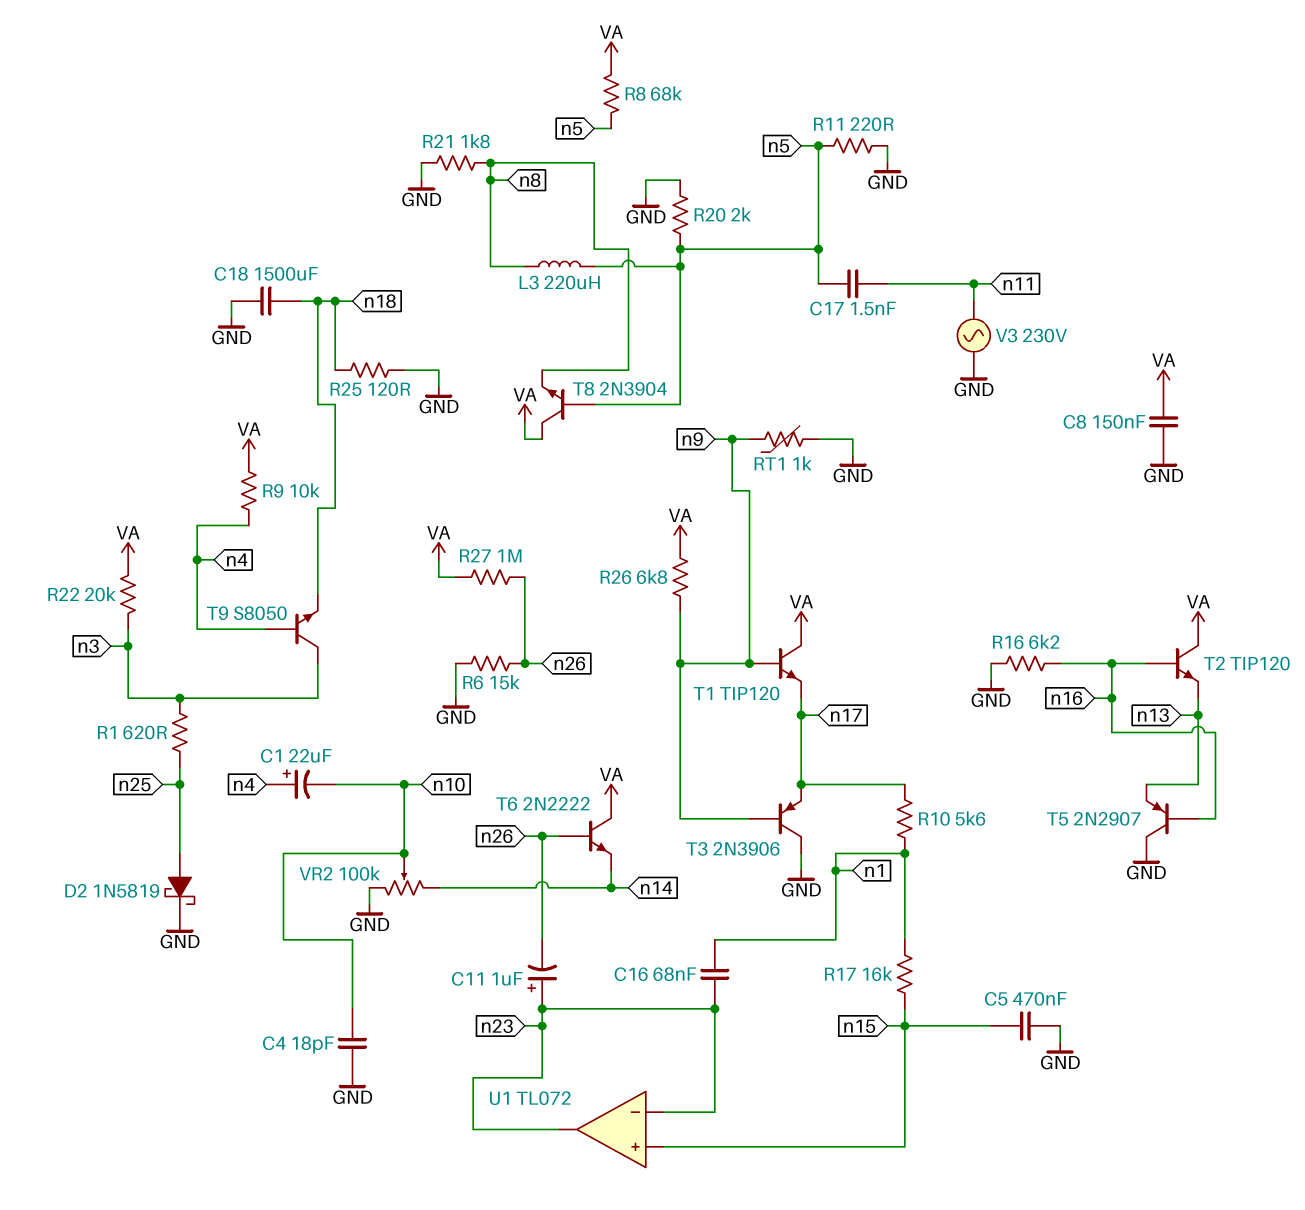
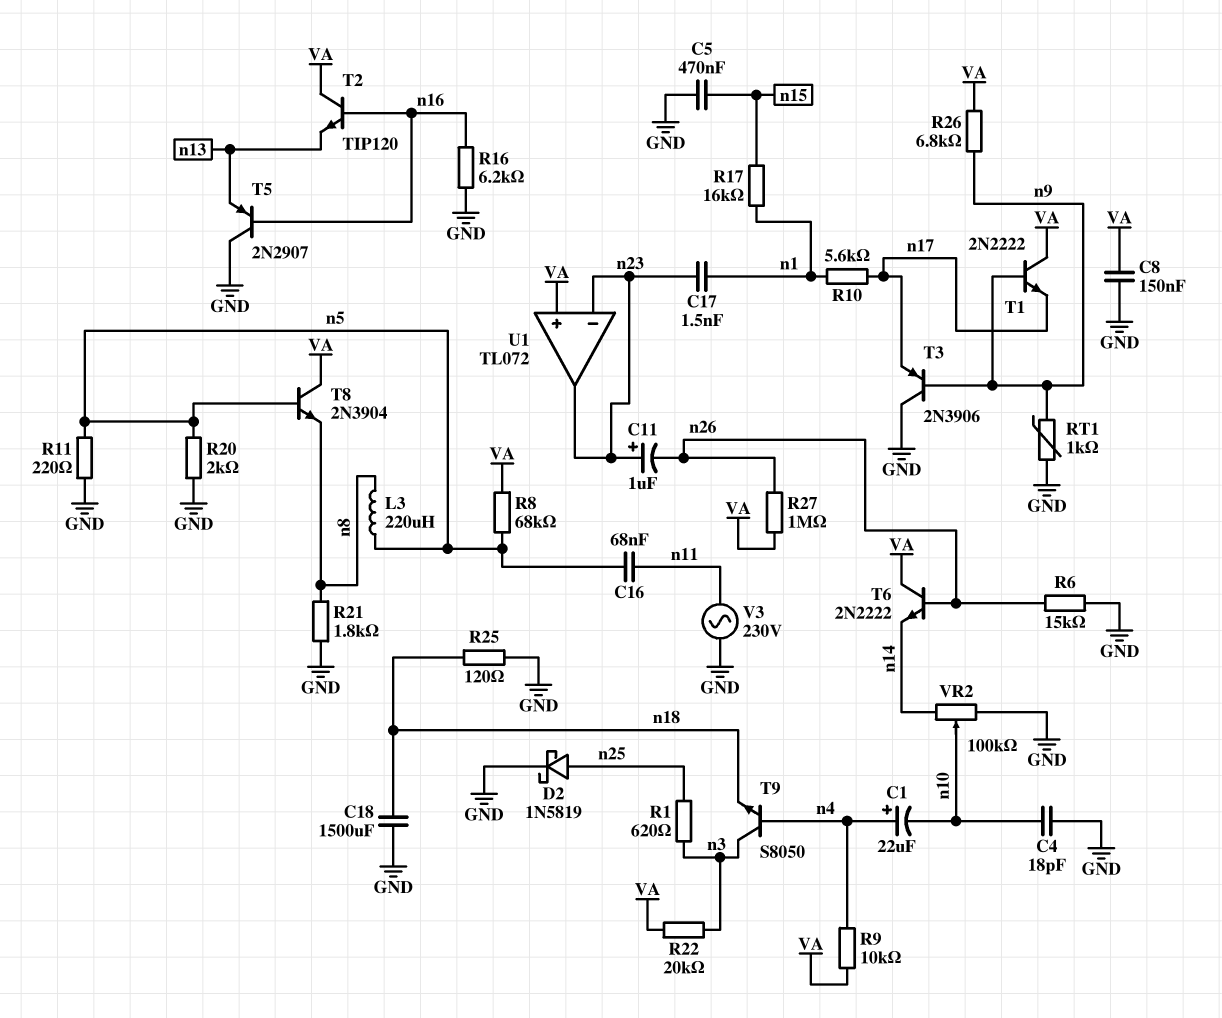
C16: 68nF (n1, n23) -> 68nF (n5, n11)
C17: 1.5nF (n5, n11) -> 1.5nF (n1, n23)
T1: NPN TIP120 (B n9, C VA, E n17) -> NPN 2N2222 (B n9, C VA, E n17)
U1 pin in+: n15 -> VA

